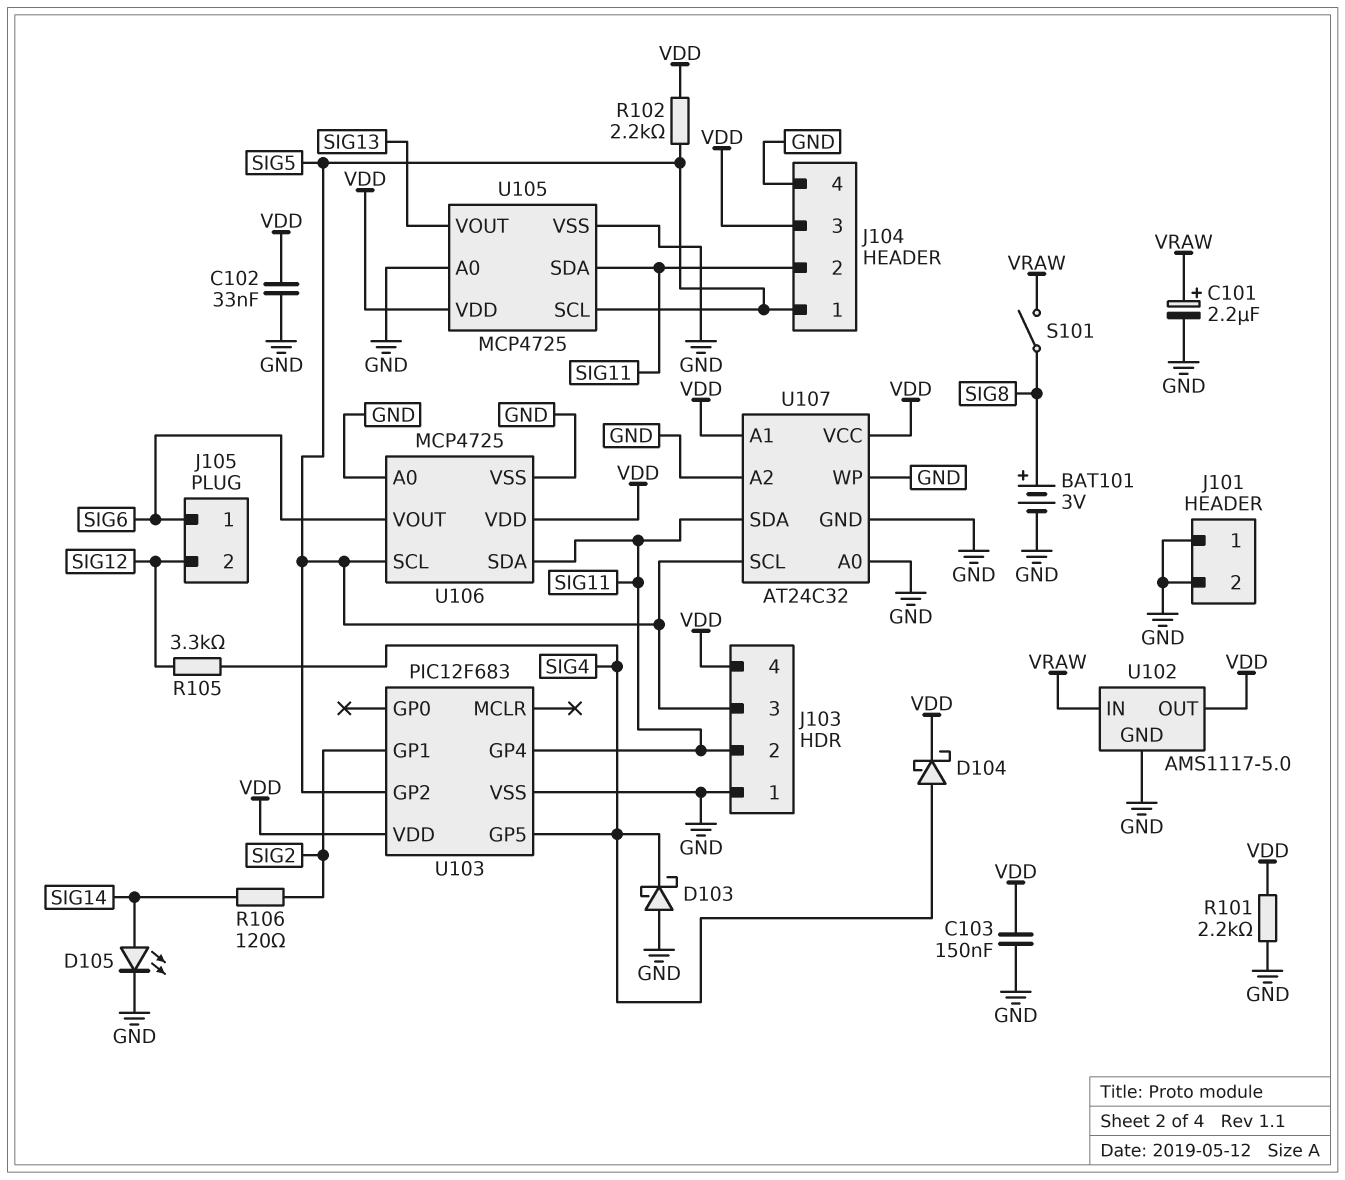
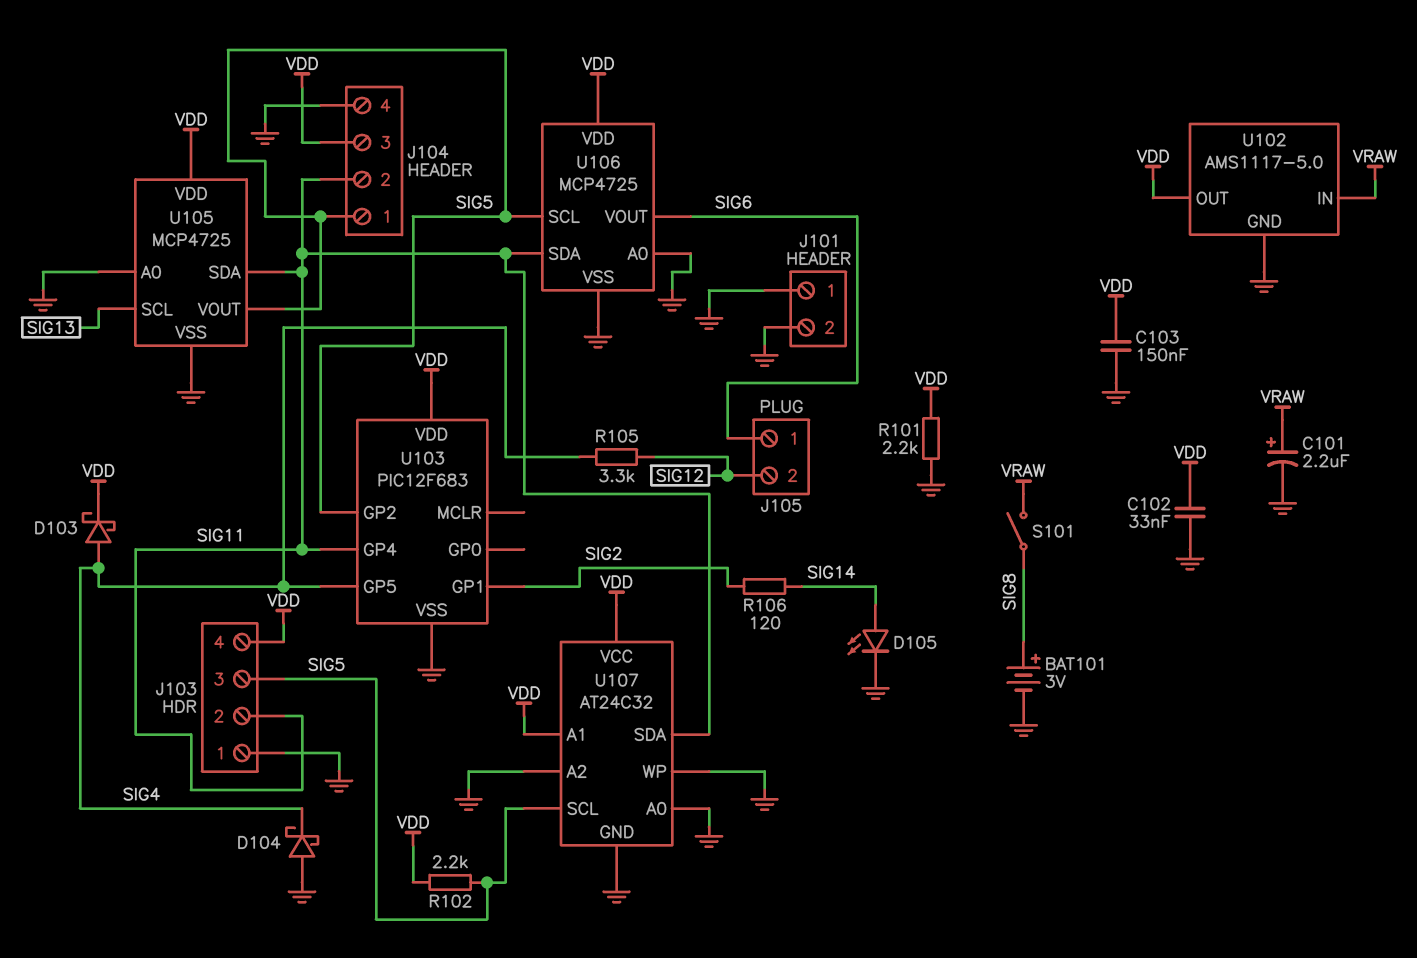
D103: schottky (A GND, K SIG4) -> schottky (A SIG4, K VDD)
D104: schottky (A SIG4, K VDD) -> schottky (A GND, K SIG4)
U105 pin SCL: SIG5 -> SIG13
U105 pin VOUT: SIG13 -> SIG5

